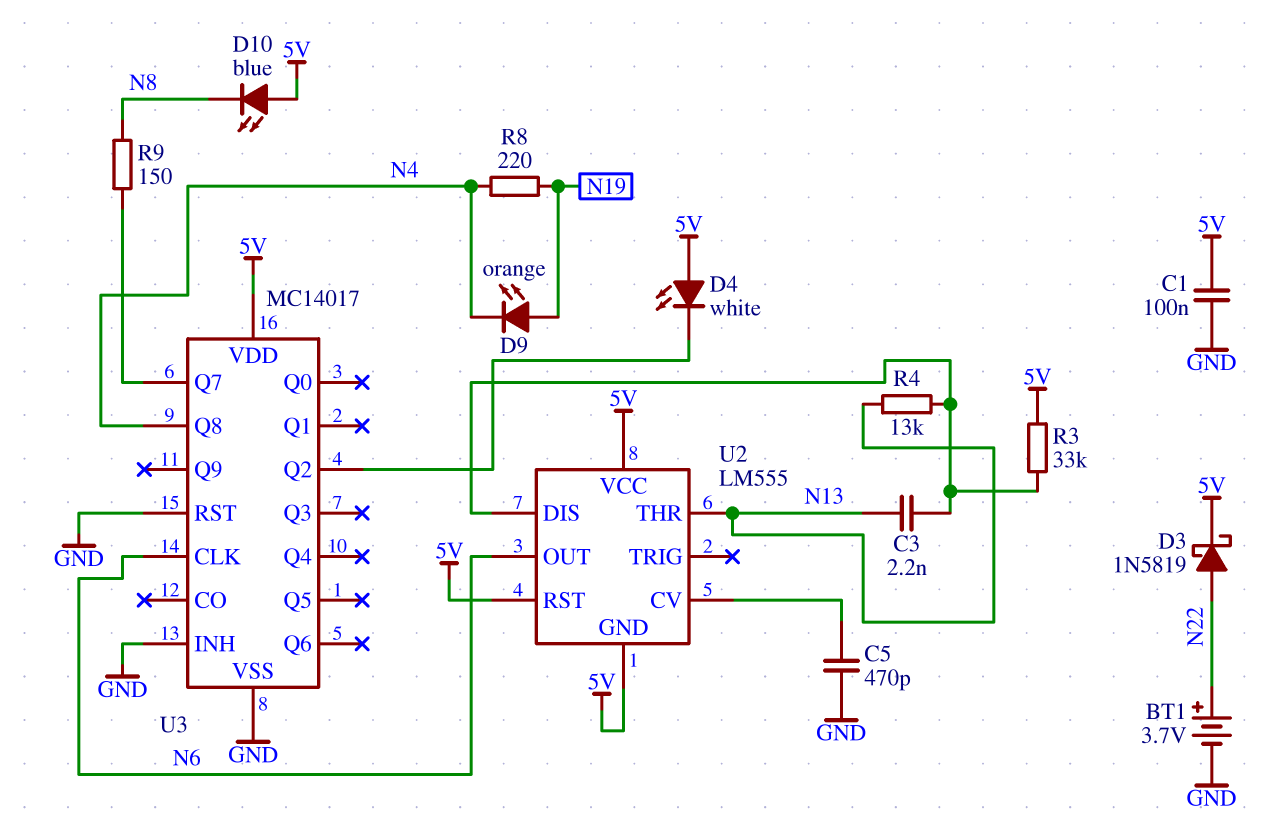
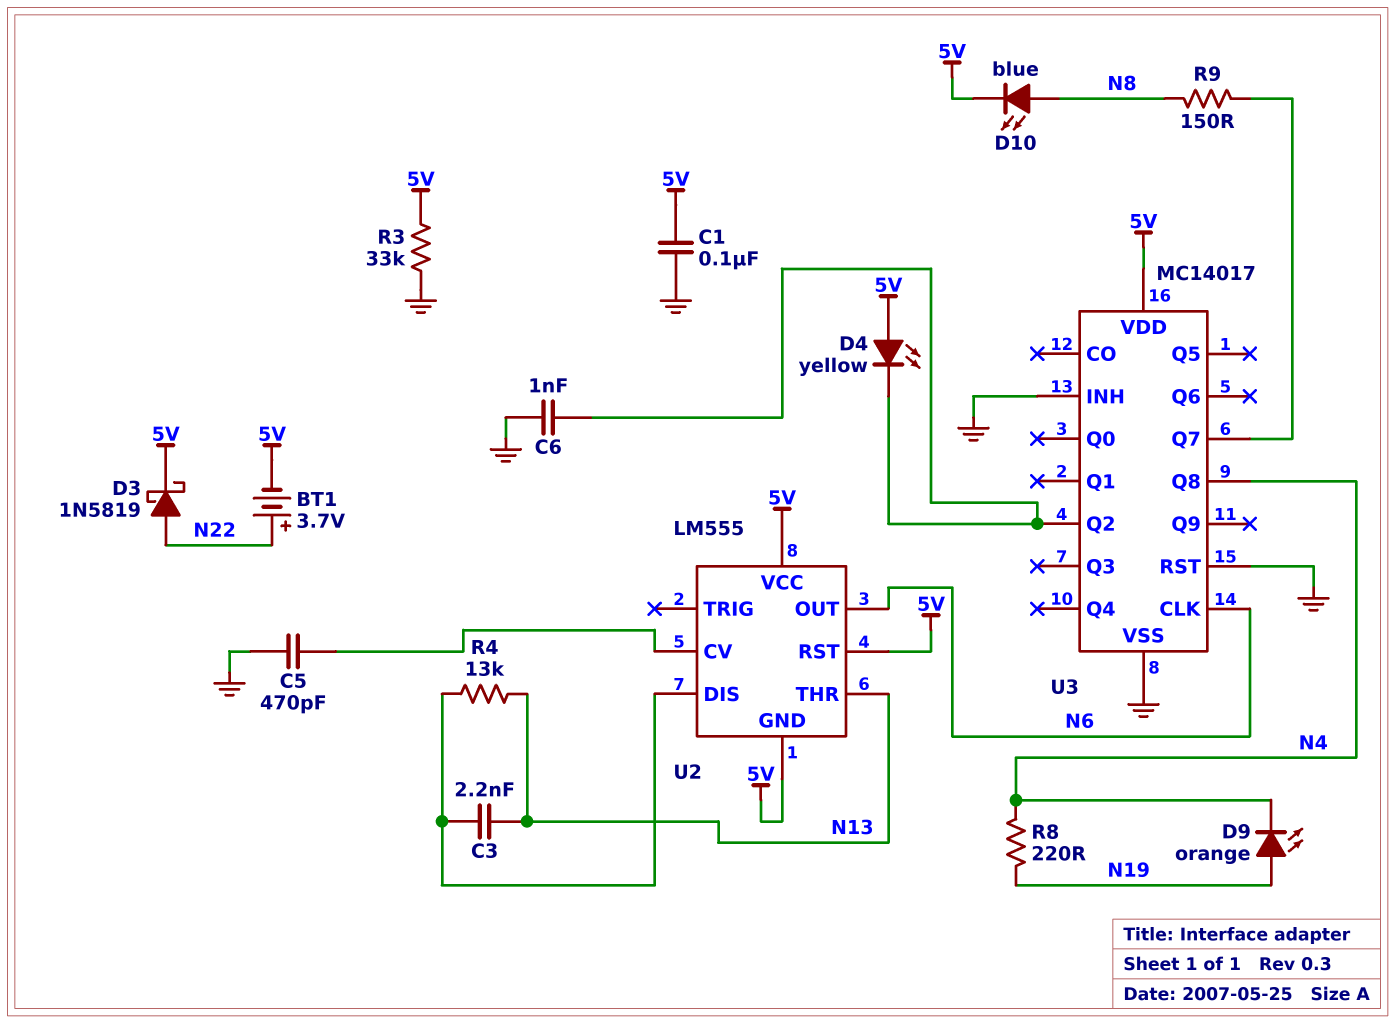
BT1: 3.7V (plus N22, minus GND) -> 3.7V (plus N22, minus 5V)
C6: none -> 1nF (GND, U3/Q2)
D4: LED white (A 5V, K U3/Q2) -> LED yellow (A 5V, K U3/Q2)
D10: LED blue (A 5V, K N8) -> LED blue (A N8, K 5V)
R3: 33k (5V, U2/DIS) -> 33k (5V, GND)

